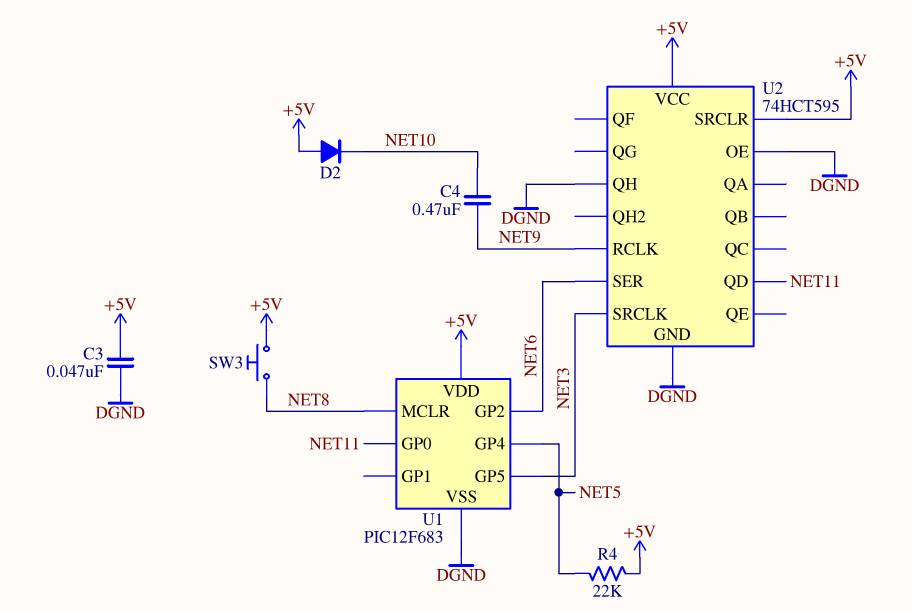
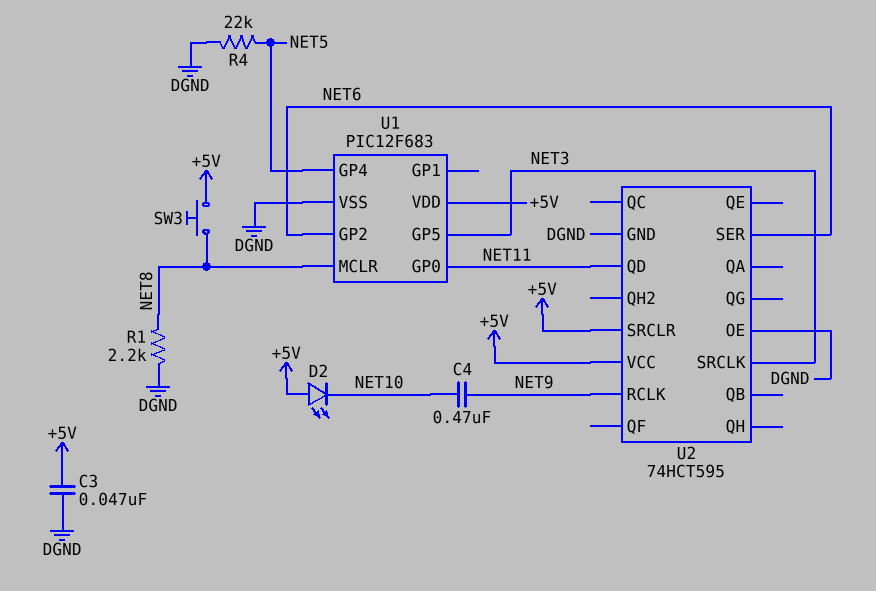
D2: diode (A +5V, K NET10) -> LED (A +5V, K NET10)
R1: none -> 2.2k (DGND, NET8)
R4: 22k (+5V, NET5) -> 22k (DGND, NET5)
U2 pin QH: DGND -> none

